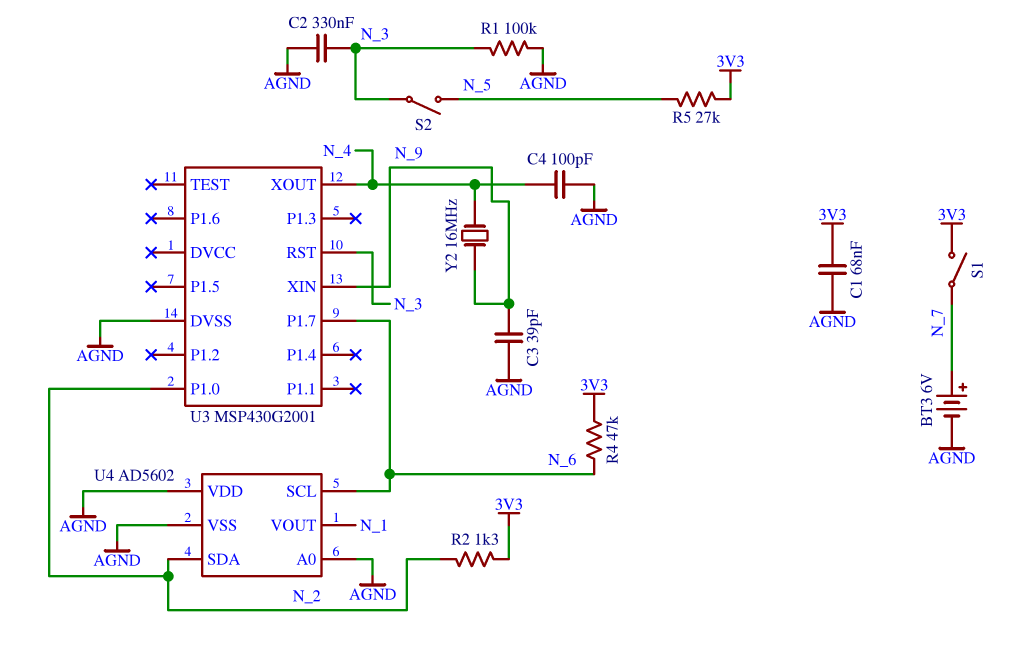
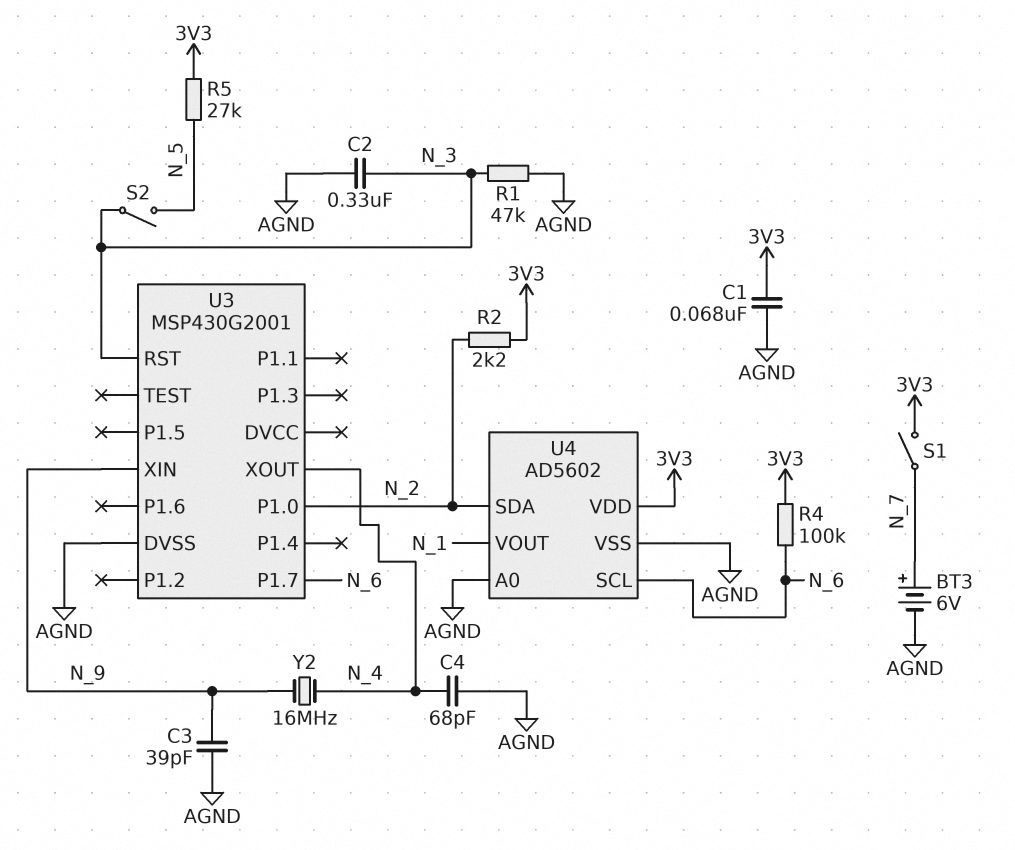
C4: 100pF (AGND, N_4) -> 68pF (AGND, N_4)
R1: 100k (AGND, N_3) -> 47k (AGND, N_3)
R2: 1.3k (3V3, N_2) -> 2.2k (3V3, N_2)
R4: 47k (3V3, N_6) -> 100k (3V3, N_6)
U4 pin VDD: AGND -> 3V3

